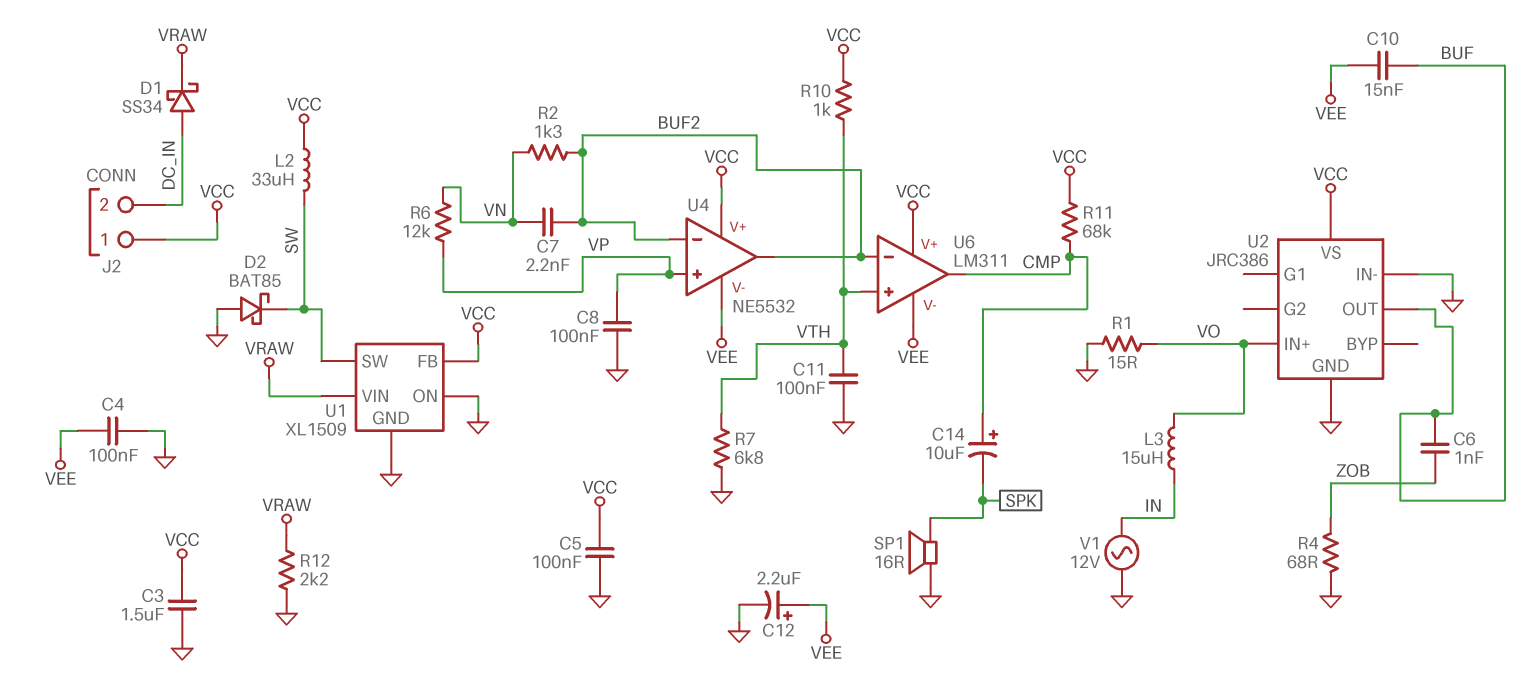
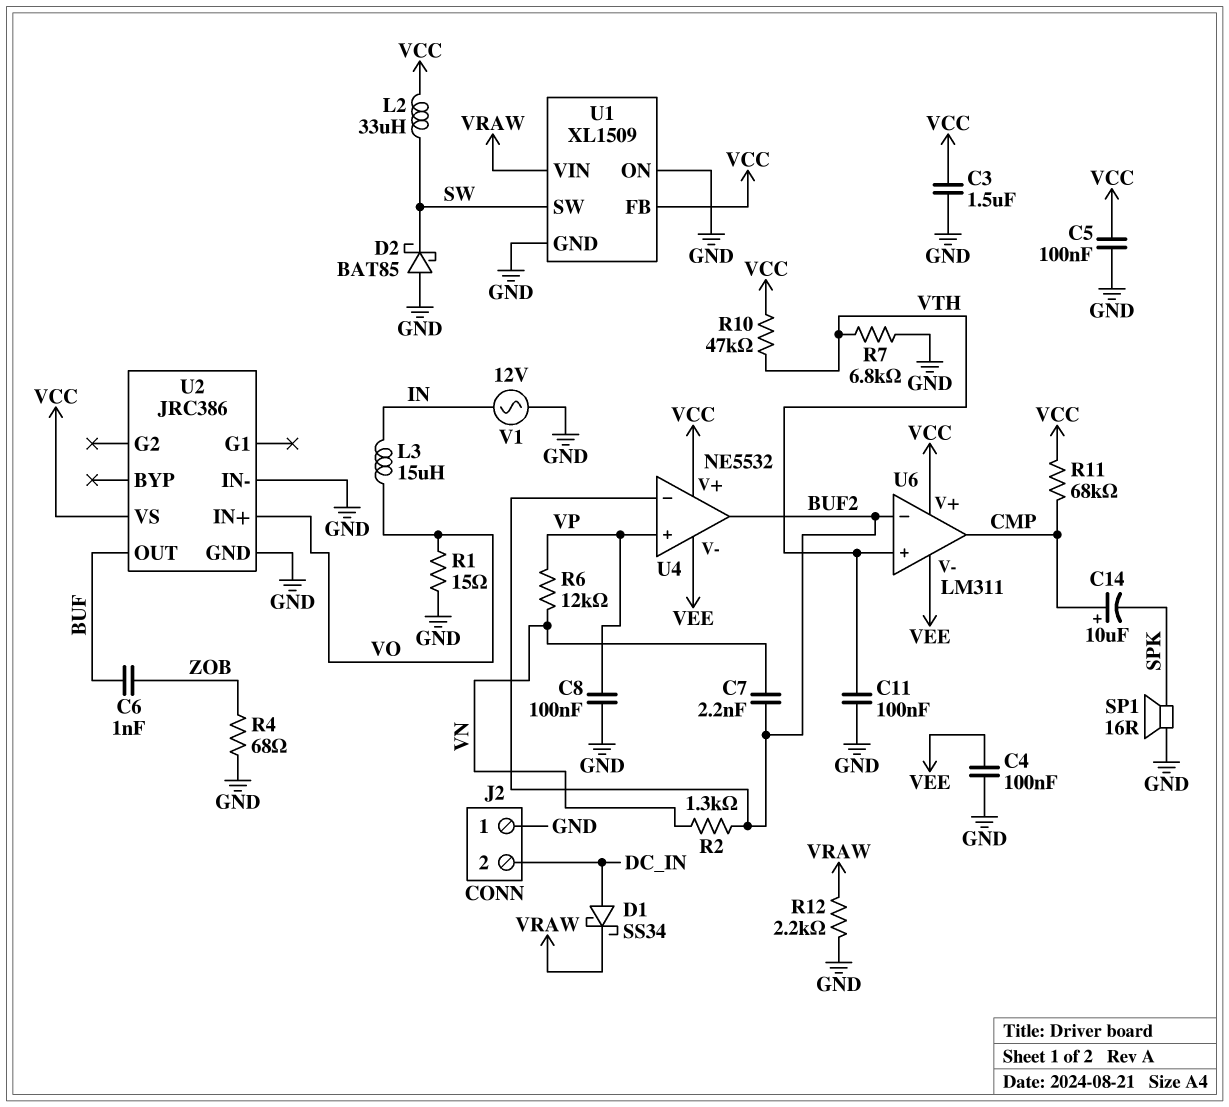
C10: 15nF (BUF, VEE) -> none
C12: 2.2uF (plus VEE, minus GND) -> none
J2 pin 1: VCC -> GND
R10: 1k (VCC, VTH) -> 47k (VCC, VTH)

